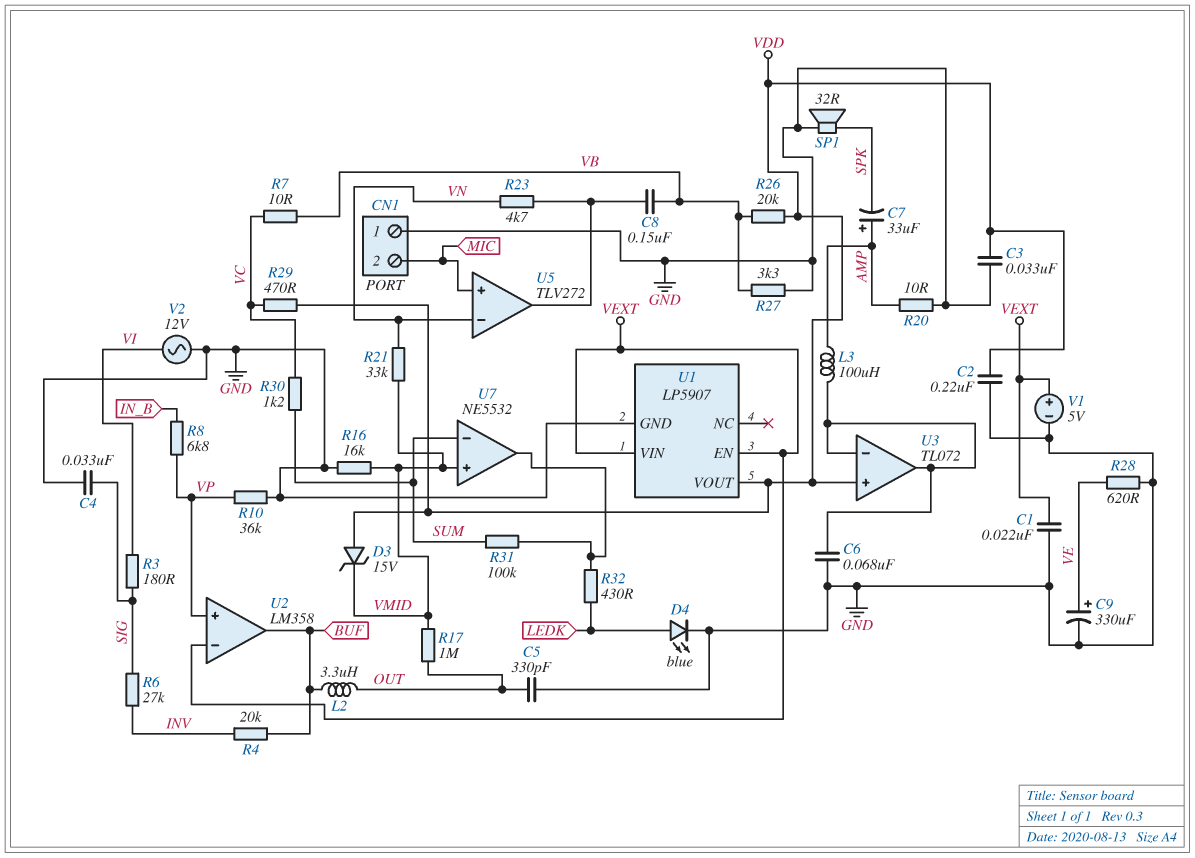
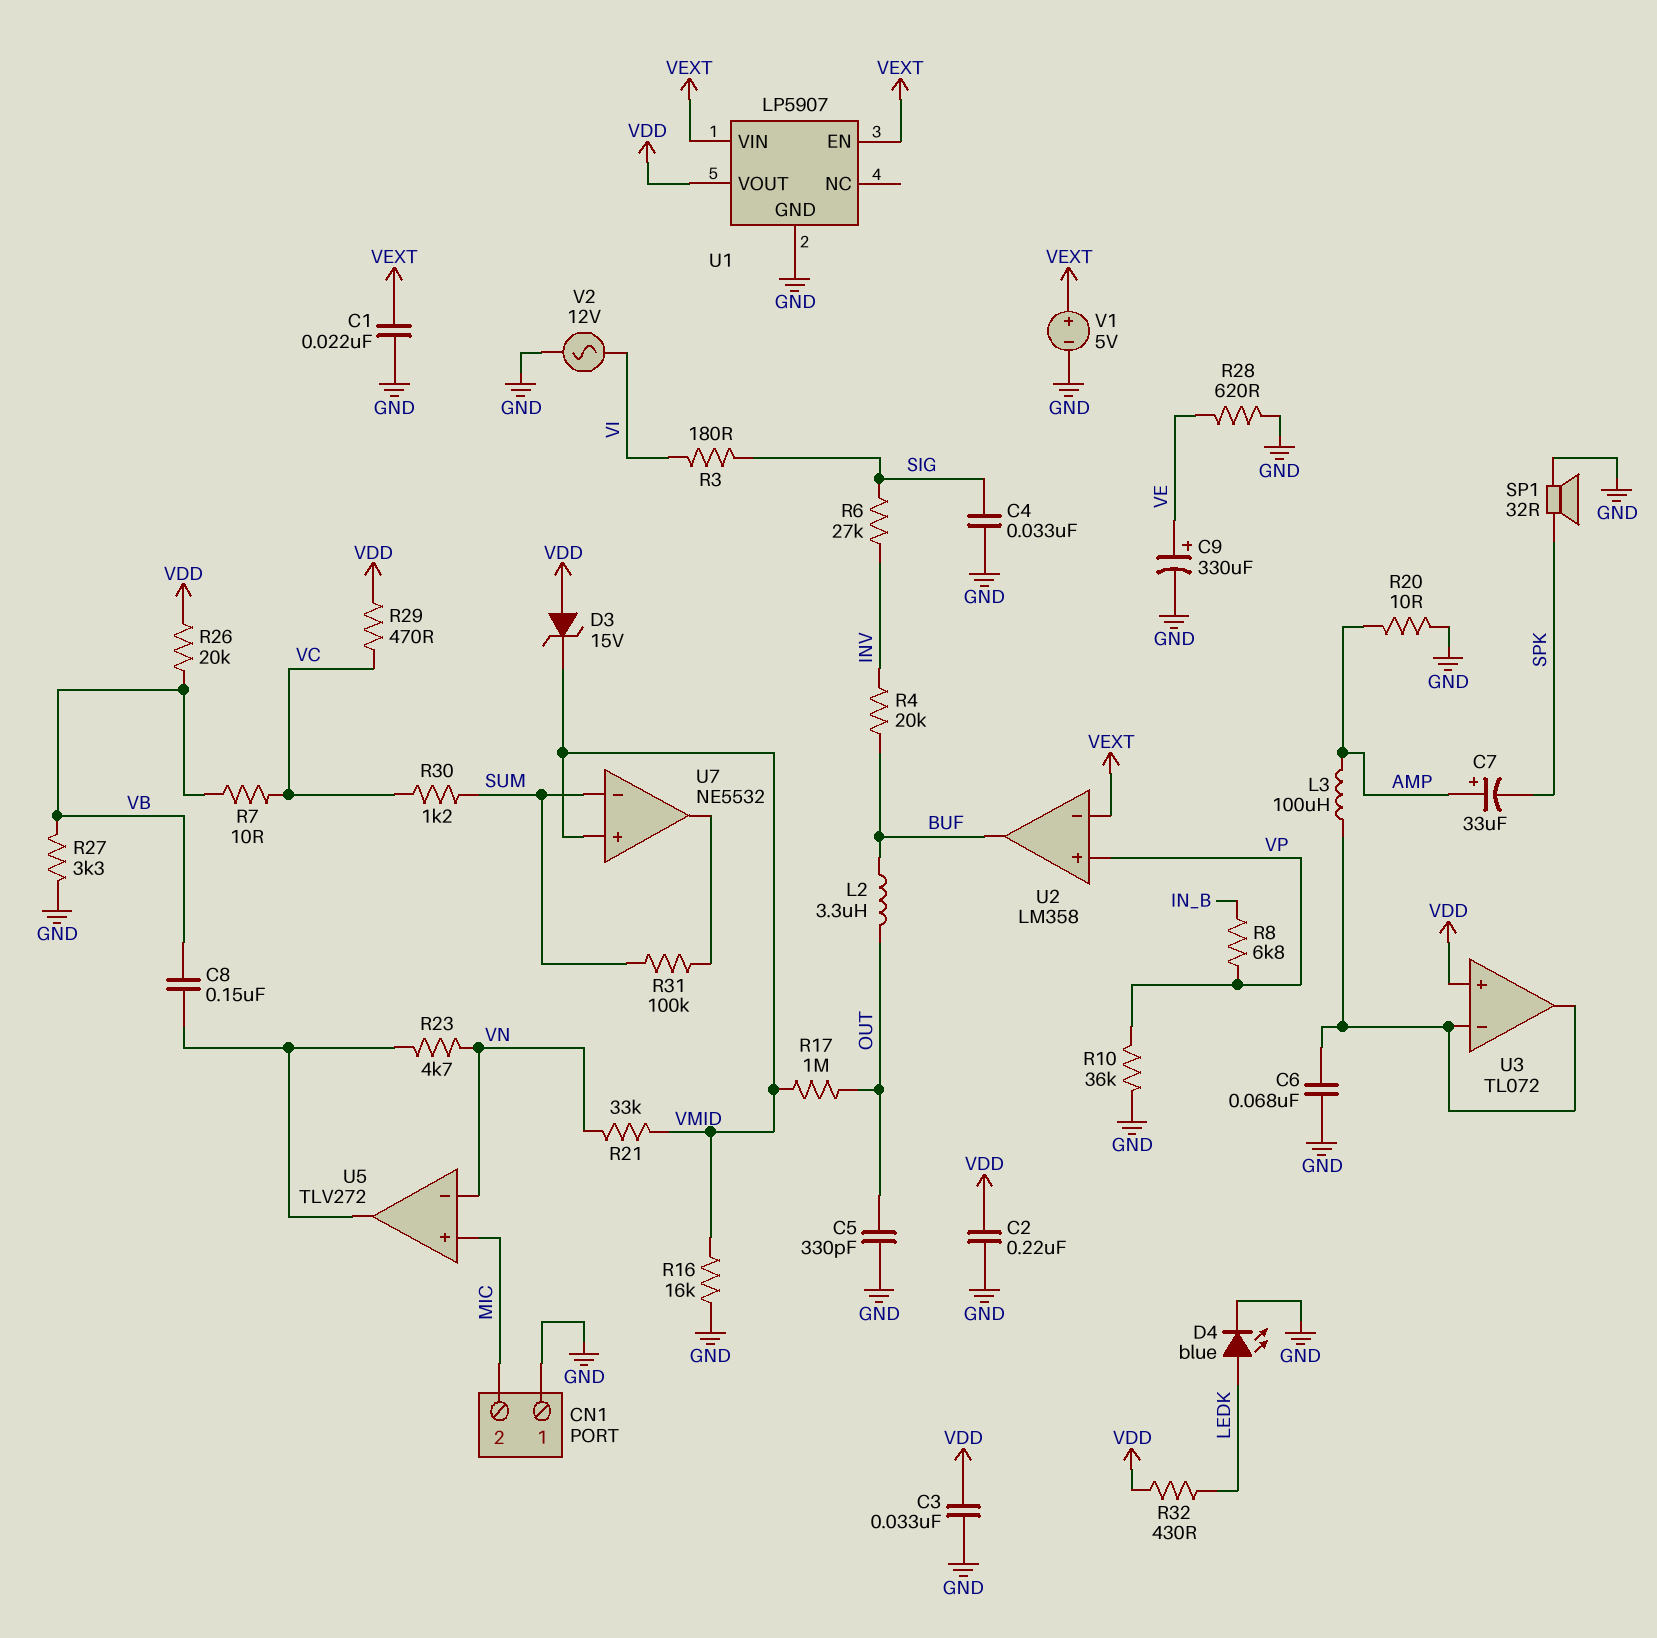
R32: 430 (LEDK, U7/out) -> 430 (LEDK, VDD)

